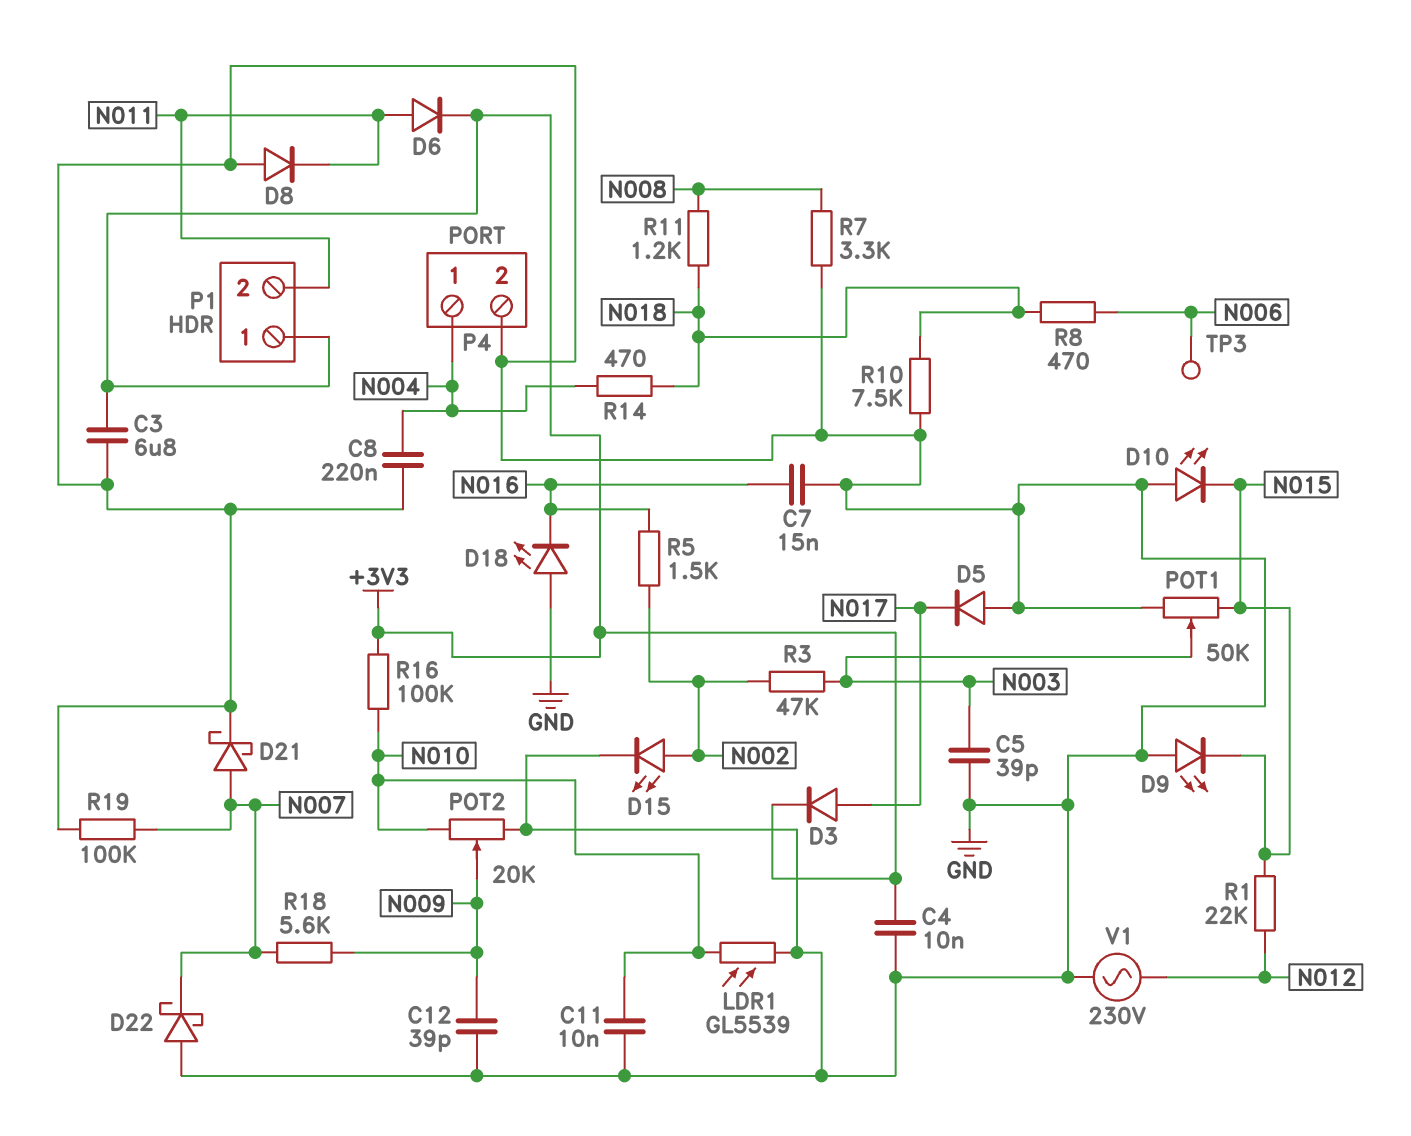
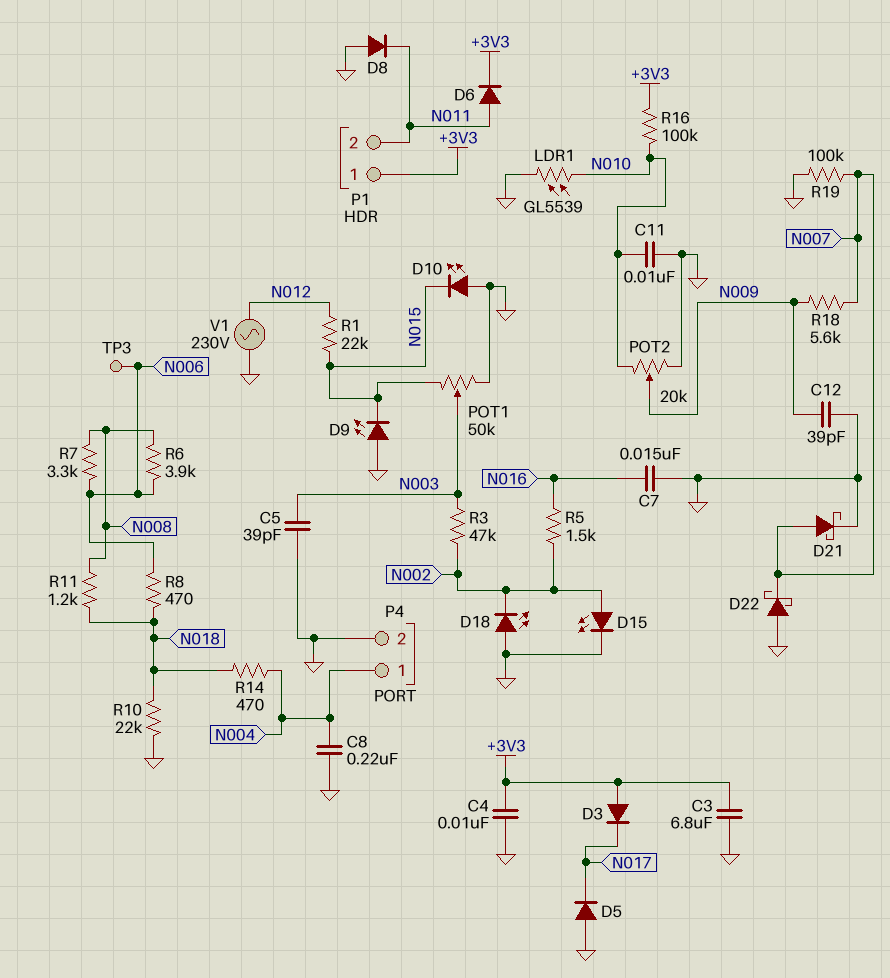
D3: diode (A N017, K +3V3) -> diode (A +3V3, K N017)
D18: LED (A GND, K N016) -> LED (A GND, K N002)
R6: none -> 3.9k (N006, N008)
R7: 3.3k (GND, N008) -> 3.3k (N006, N008)
R10: 7.5k (GND, N018) -> 22k (GND, N018)

